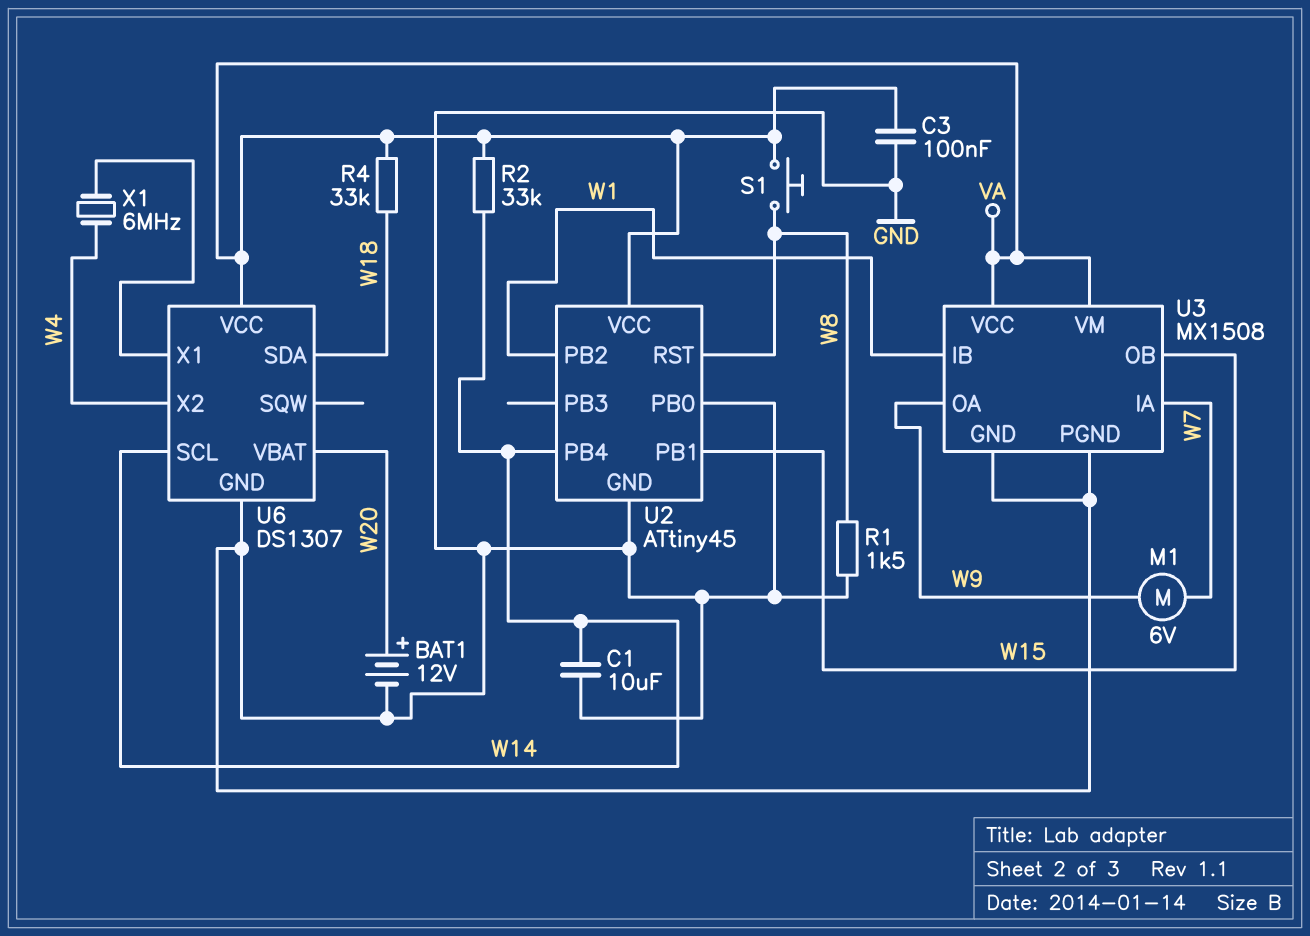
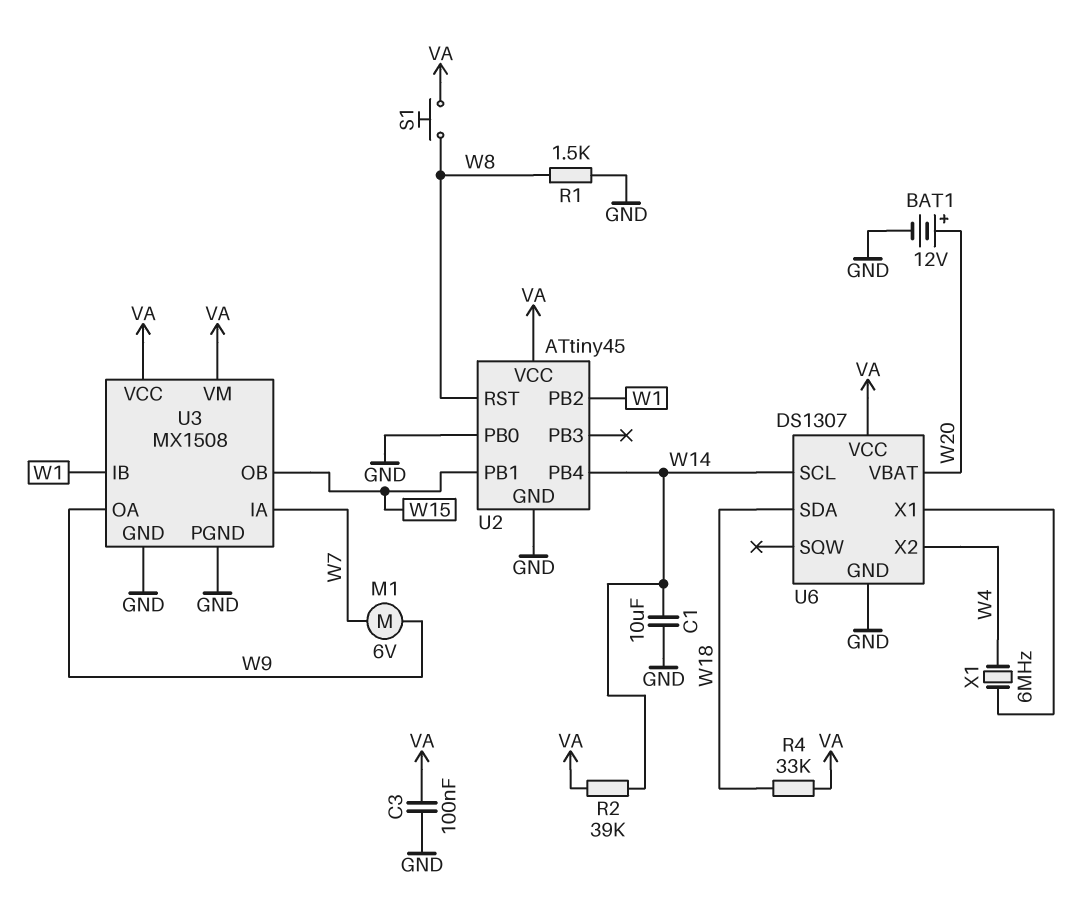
R2: 33k (VA, W14) -> 39k (VA, W14)

